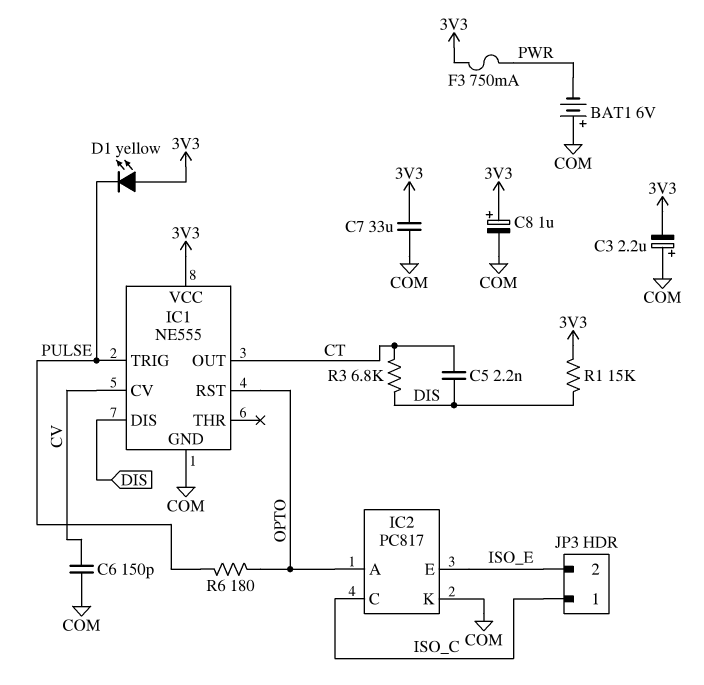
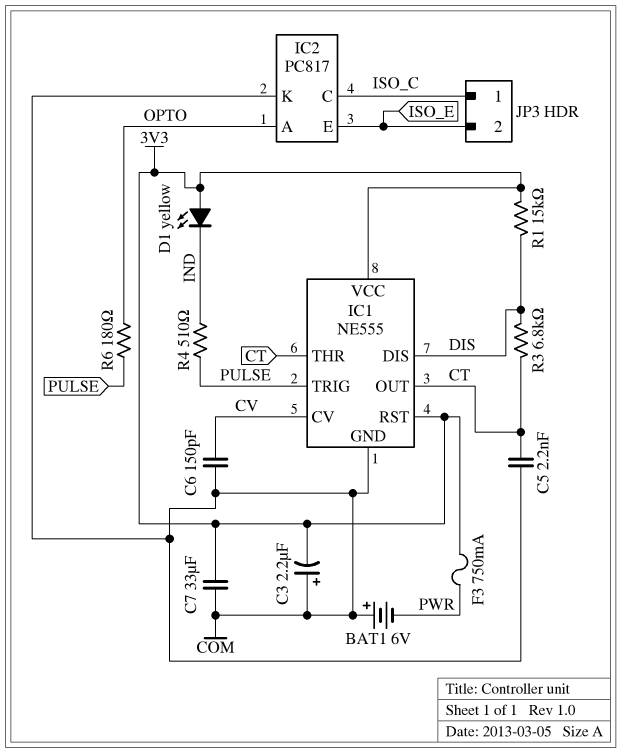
C5: 2.2nF (CT, DIS) -> 2.2nF (COM, CT)
C8: 1uF (plus 3V3, minus COM) -> none
D1: LED yellow (A 3V3, K PULSE) -> LED yellow (A 3V3, K IND)
IC1 pin RST: OPTO -> 3V3
IC1 pin THR: none -> CT
R4: none -> 510 (IND, PULSE)

